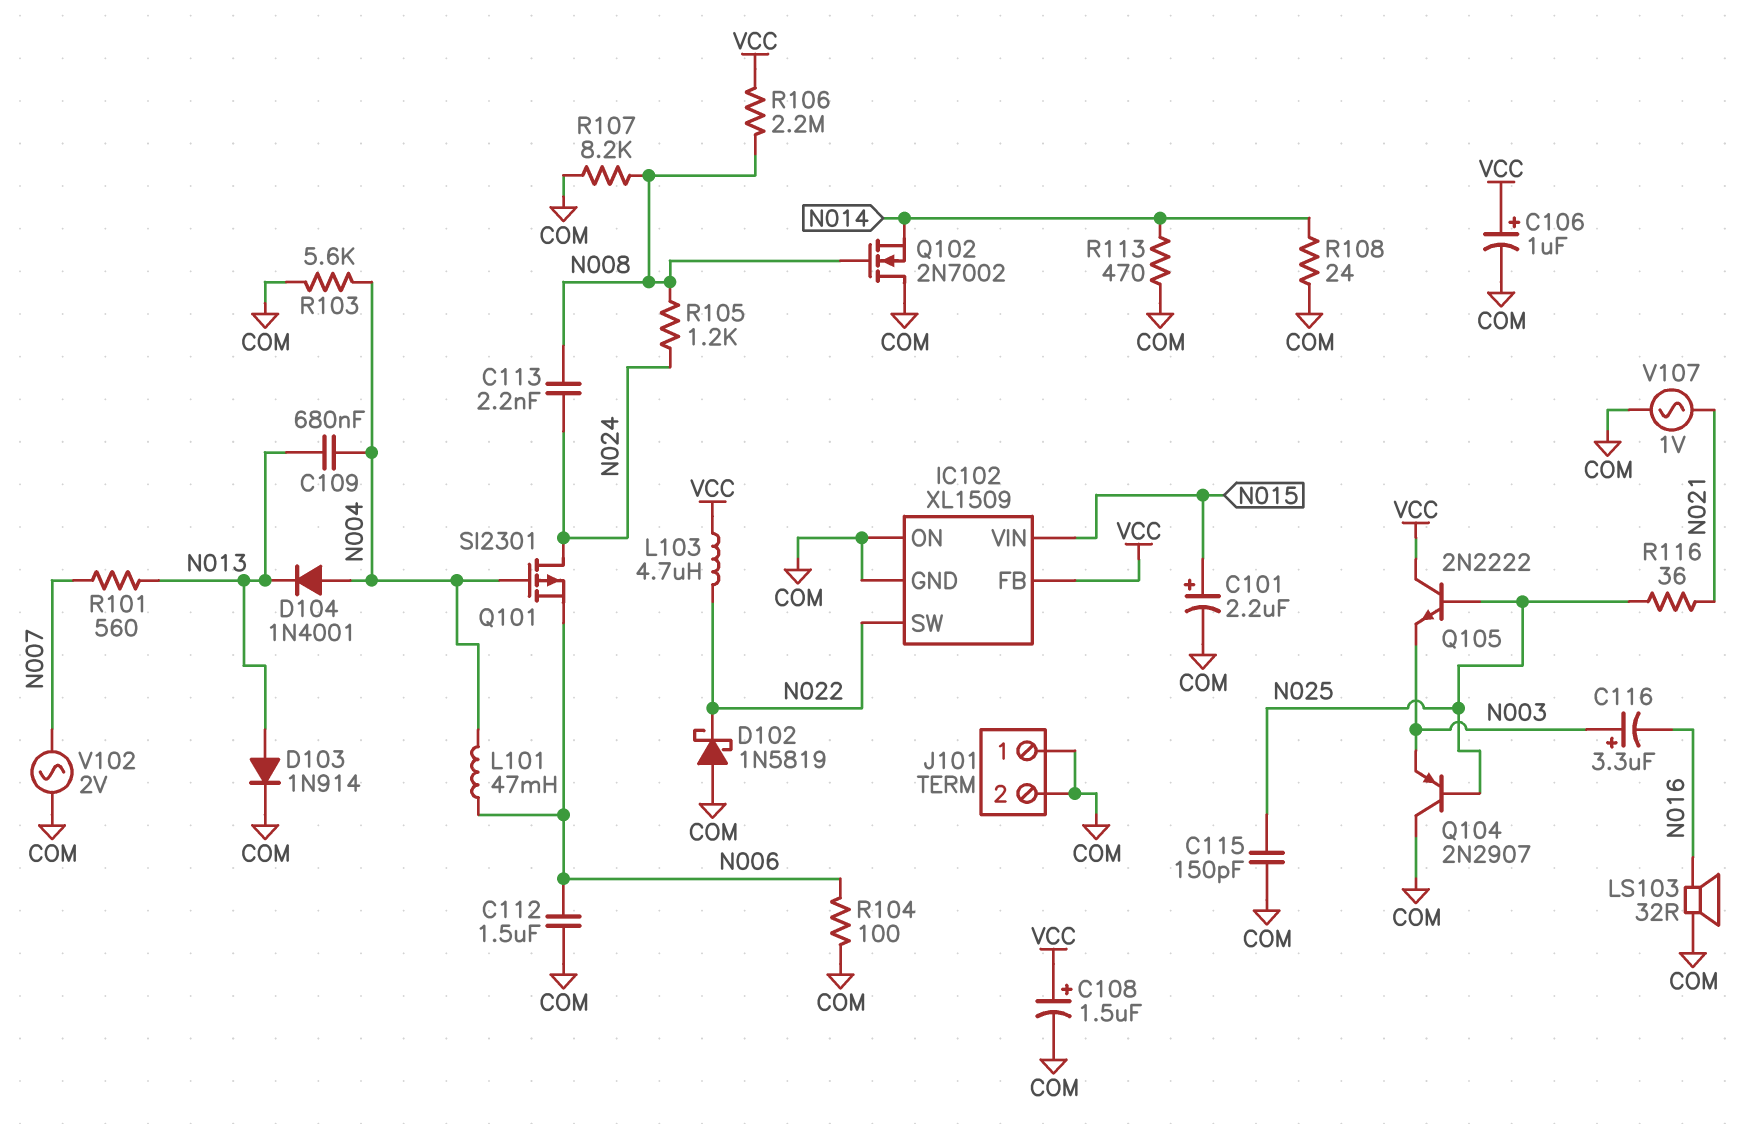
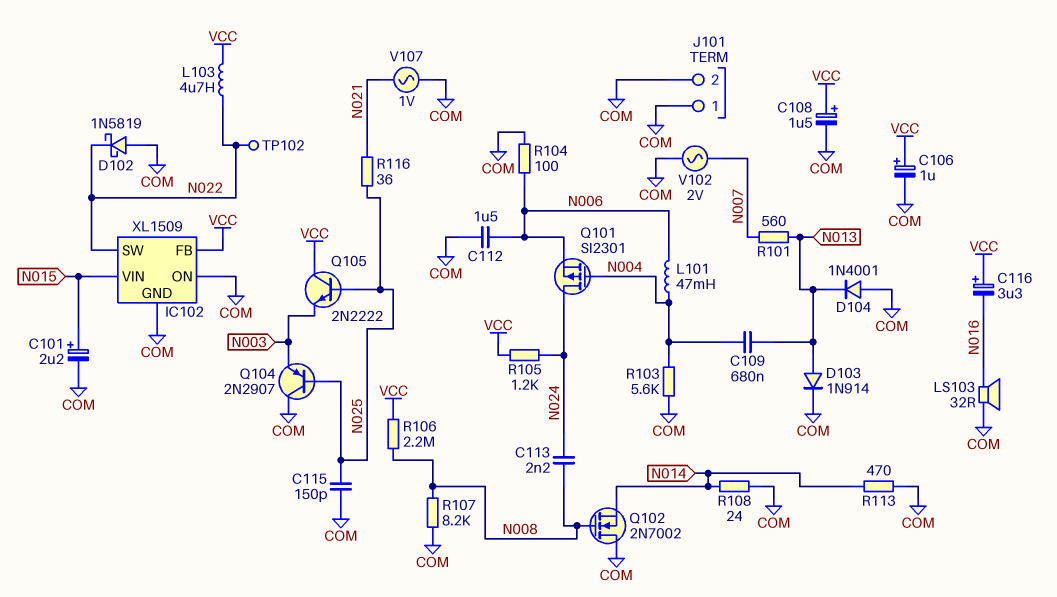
C116: 3.3uF (plus N003, minus N016) -> 3.3uF (plus VCC, minus N016)
D104: diode 1N4001 (A N004, K N013) -> diode 1N4001 (A COM, K N013)
R105: 1.2k (N008, N024) -> 1.2k (N024, VCC)
TP102: none -> test point (N022)

